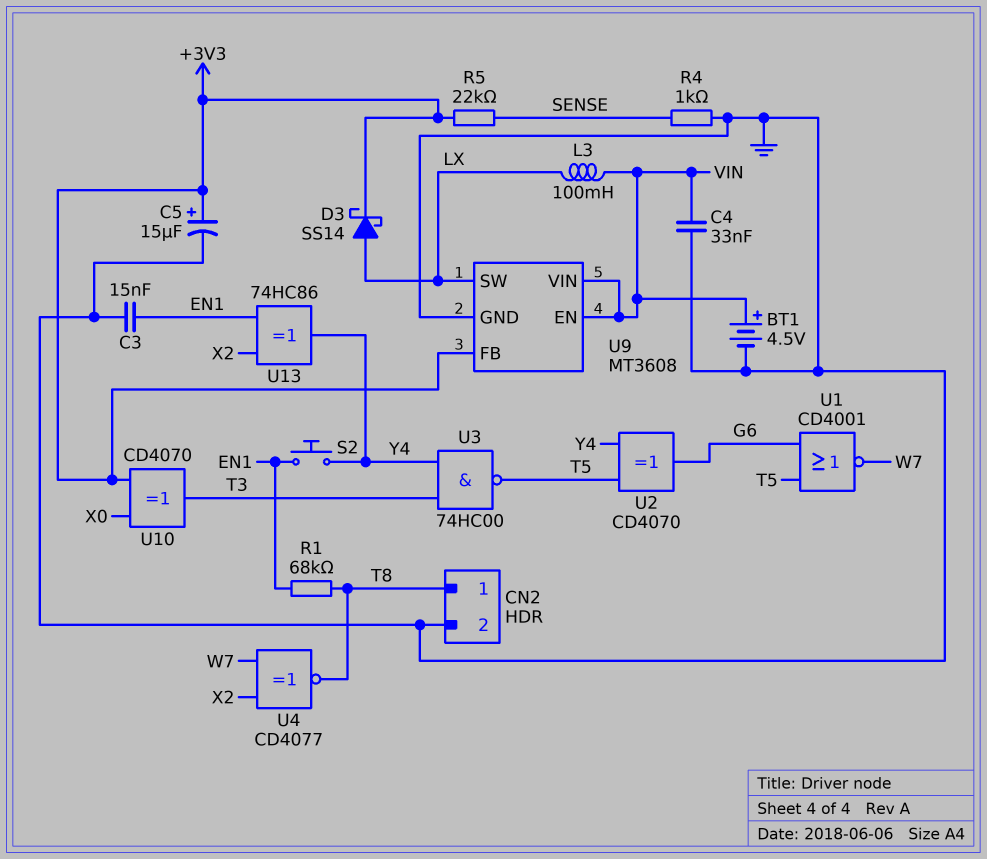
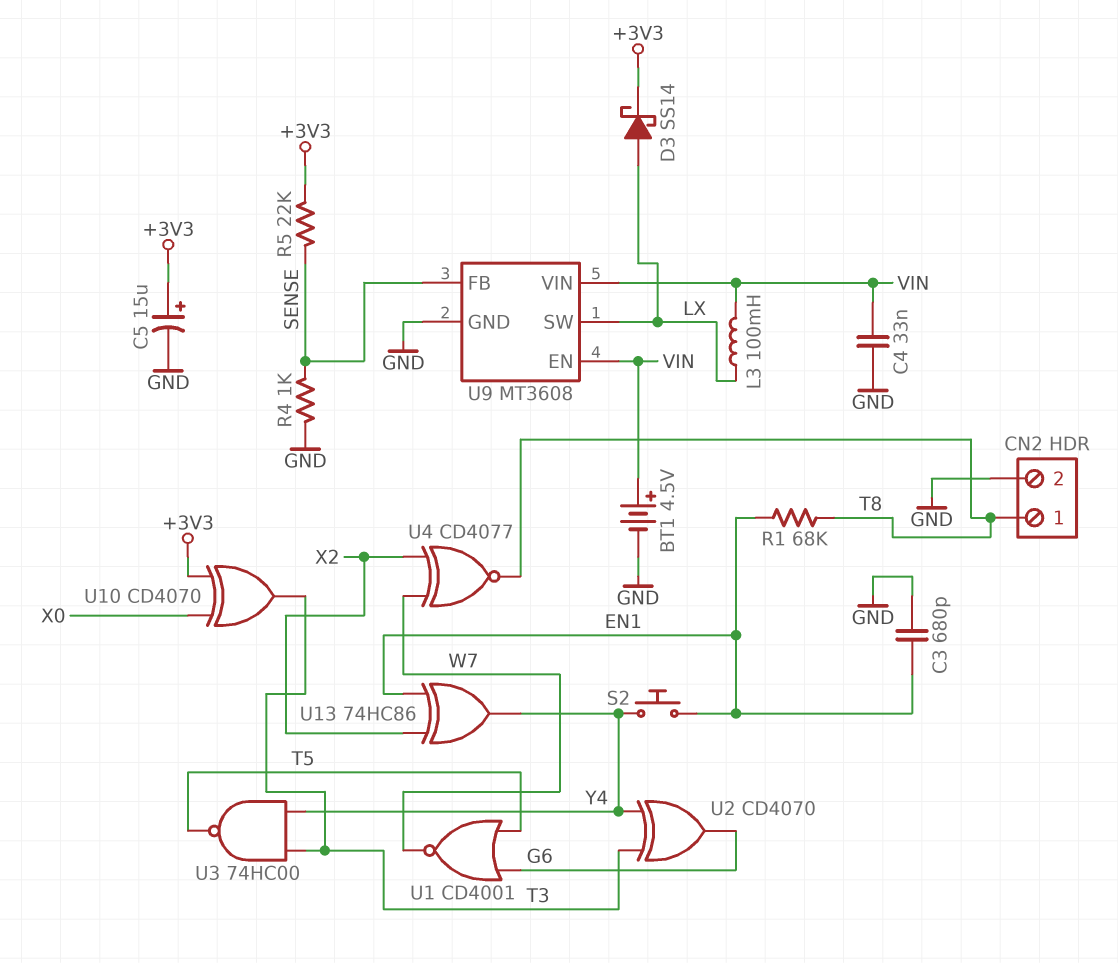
C3: 15nF (EN1, GND) -> 680pF (EN1, GND)
U2: XOR CD4070 (in T5, in Y4, out G6) -> XOR CD4070 (in T3, in Y4, out G6)
U9 pin FB: +3V3 -> SENSE

